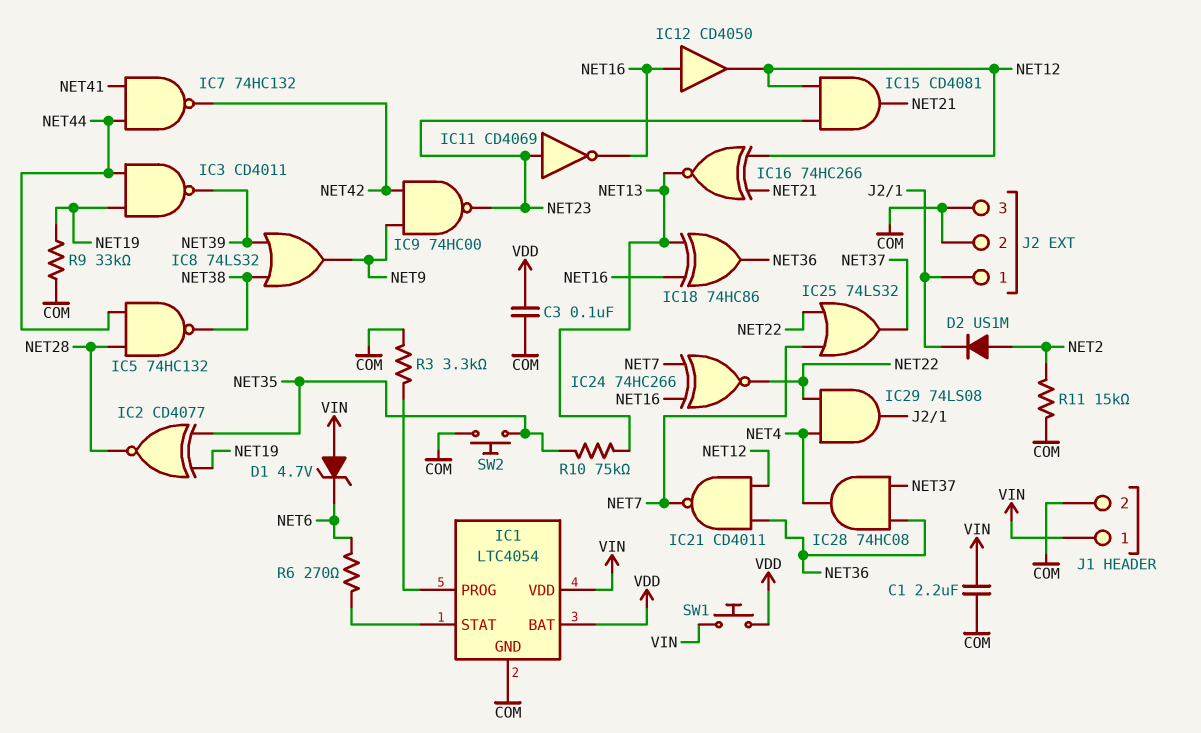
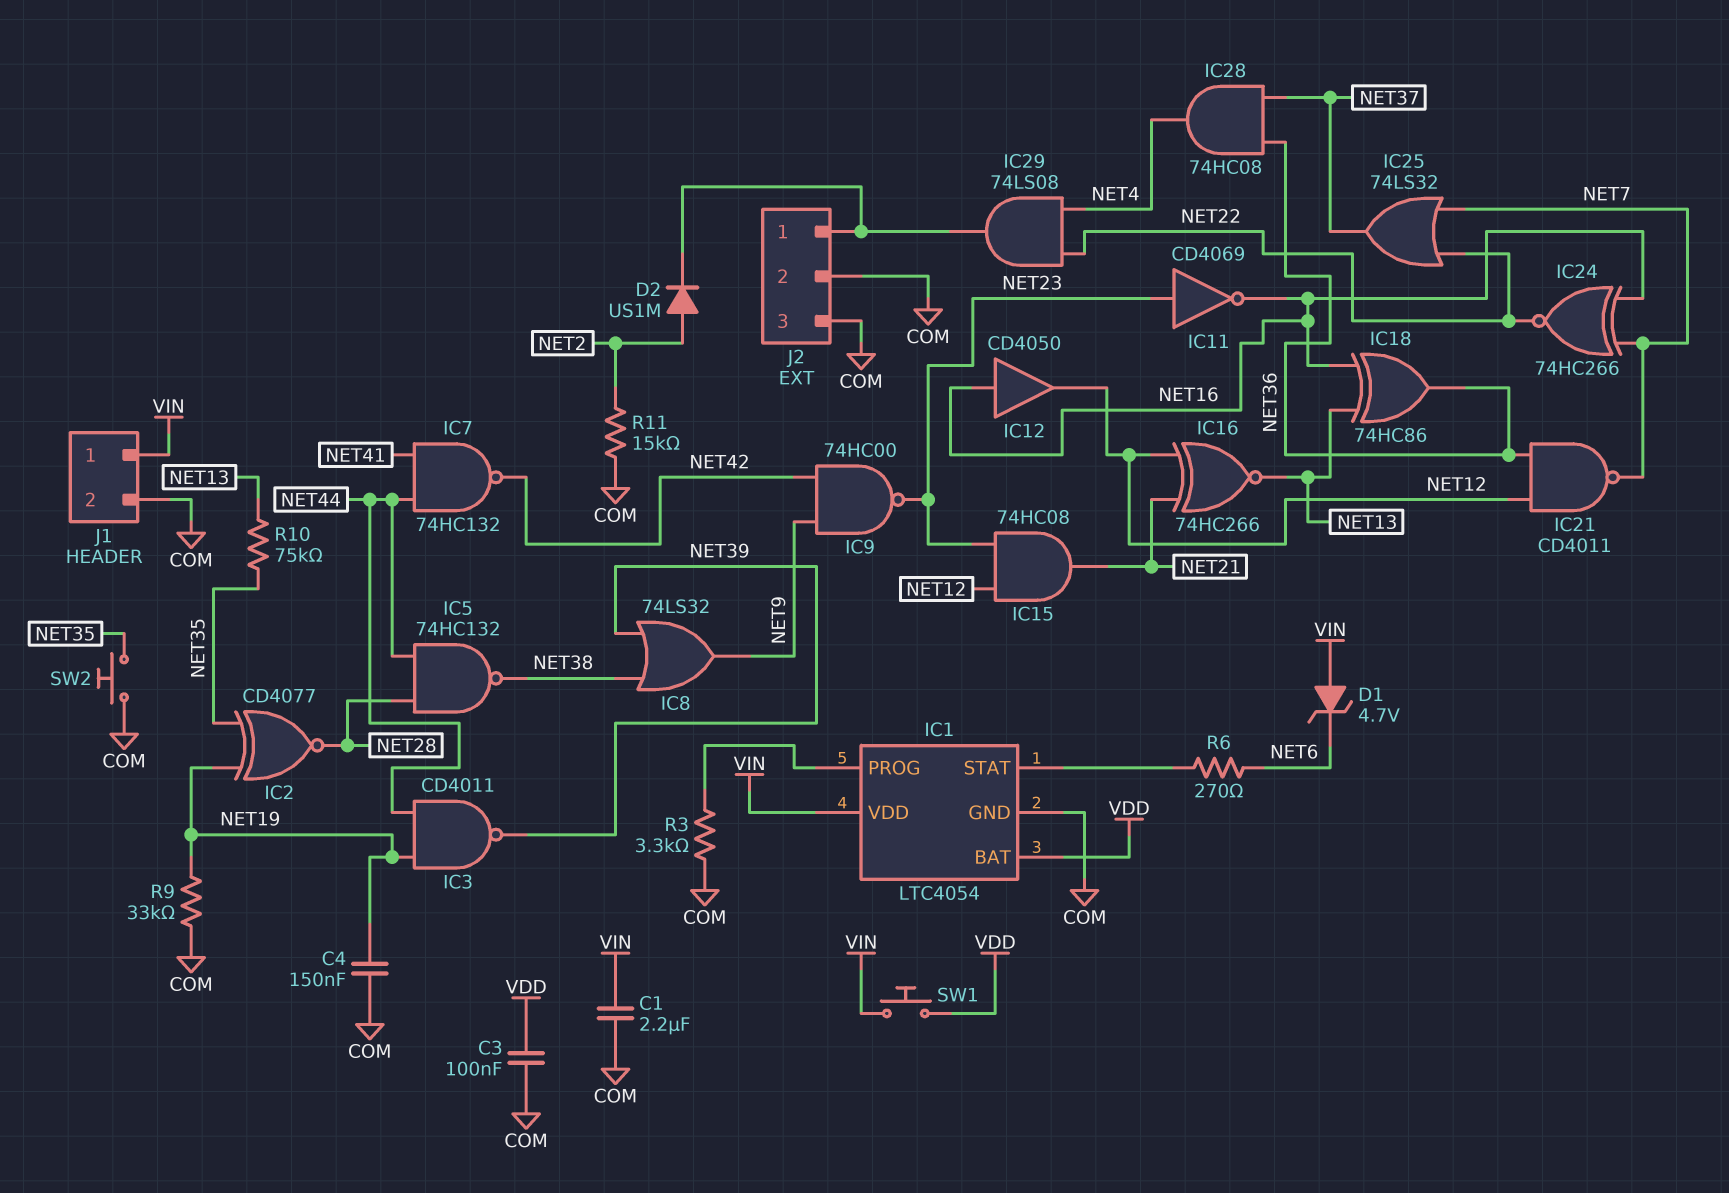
C4: none -> 150nF (COM, NET19)
IC15: AND CD4081 (in NET12, in NET23, out NET21) -> AND 74HC08 (in NET12, in NET23, out NET21)

